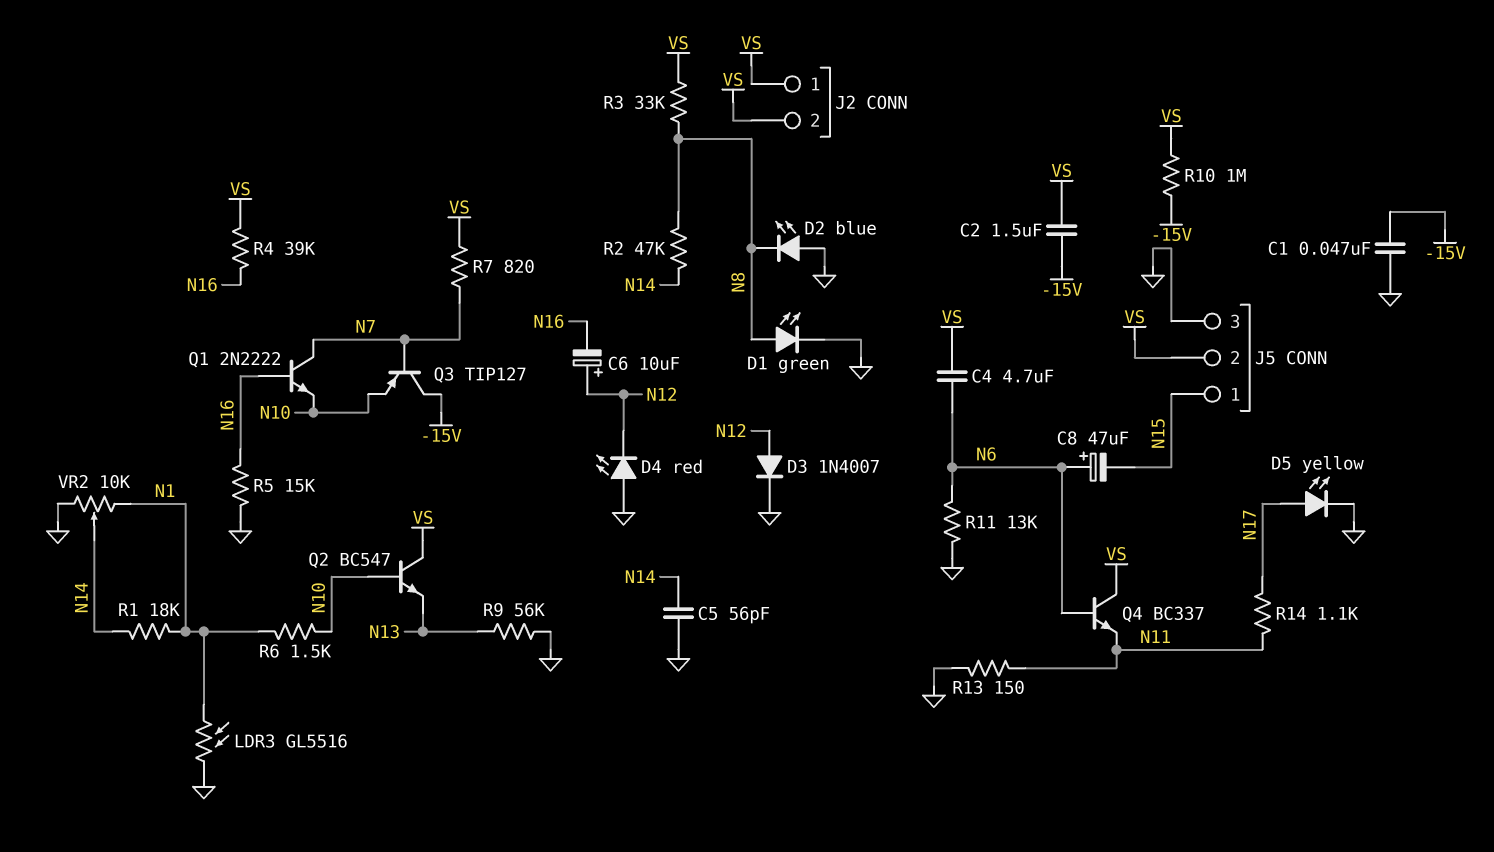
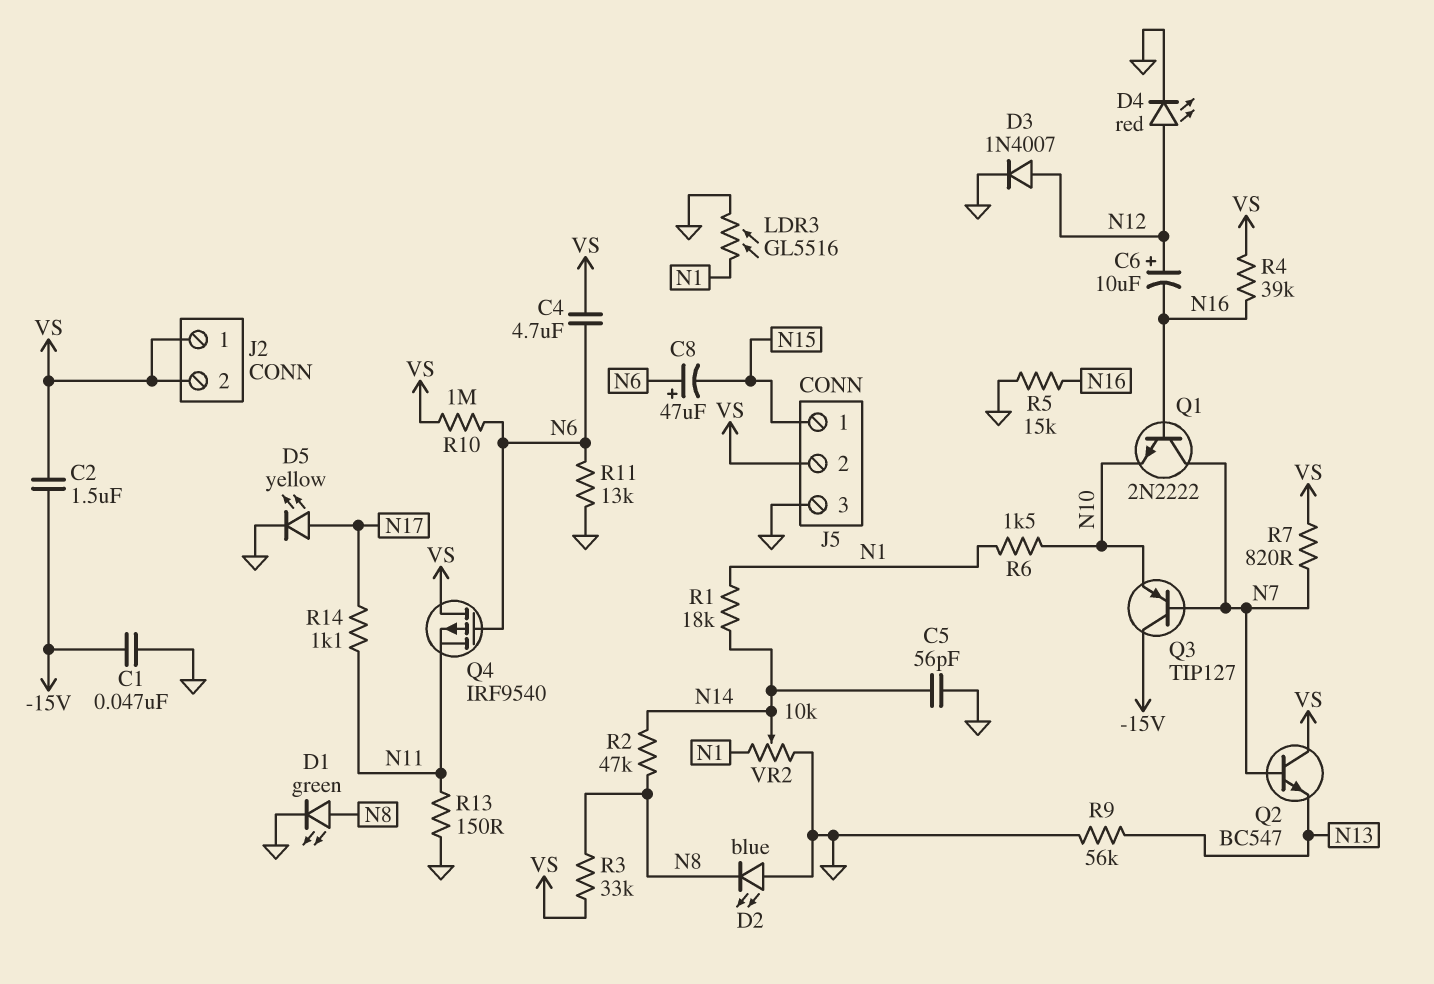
D4: LED red (A GND, K N12) -> LED red (A N12, K GND)
Q2: NPN BC547 (B N10, C VS, E N13) -> NPN BC547 (B N7, C VS, E N13)
Q4: NPN BC337 (B N6, C VS, E N11) -> PMOS IRF9540 (G N6, D VS, S N11)
R10: 1M (-15V, VS) -> 1M (N6, VS)

